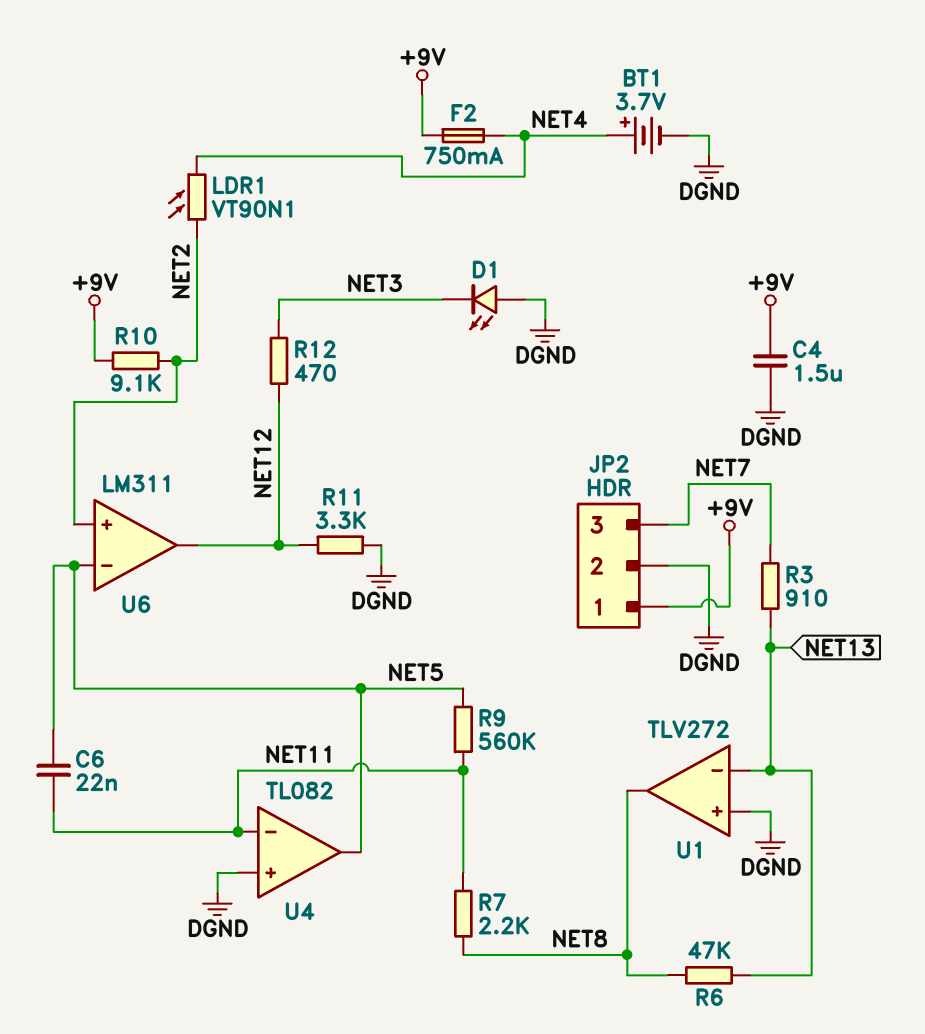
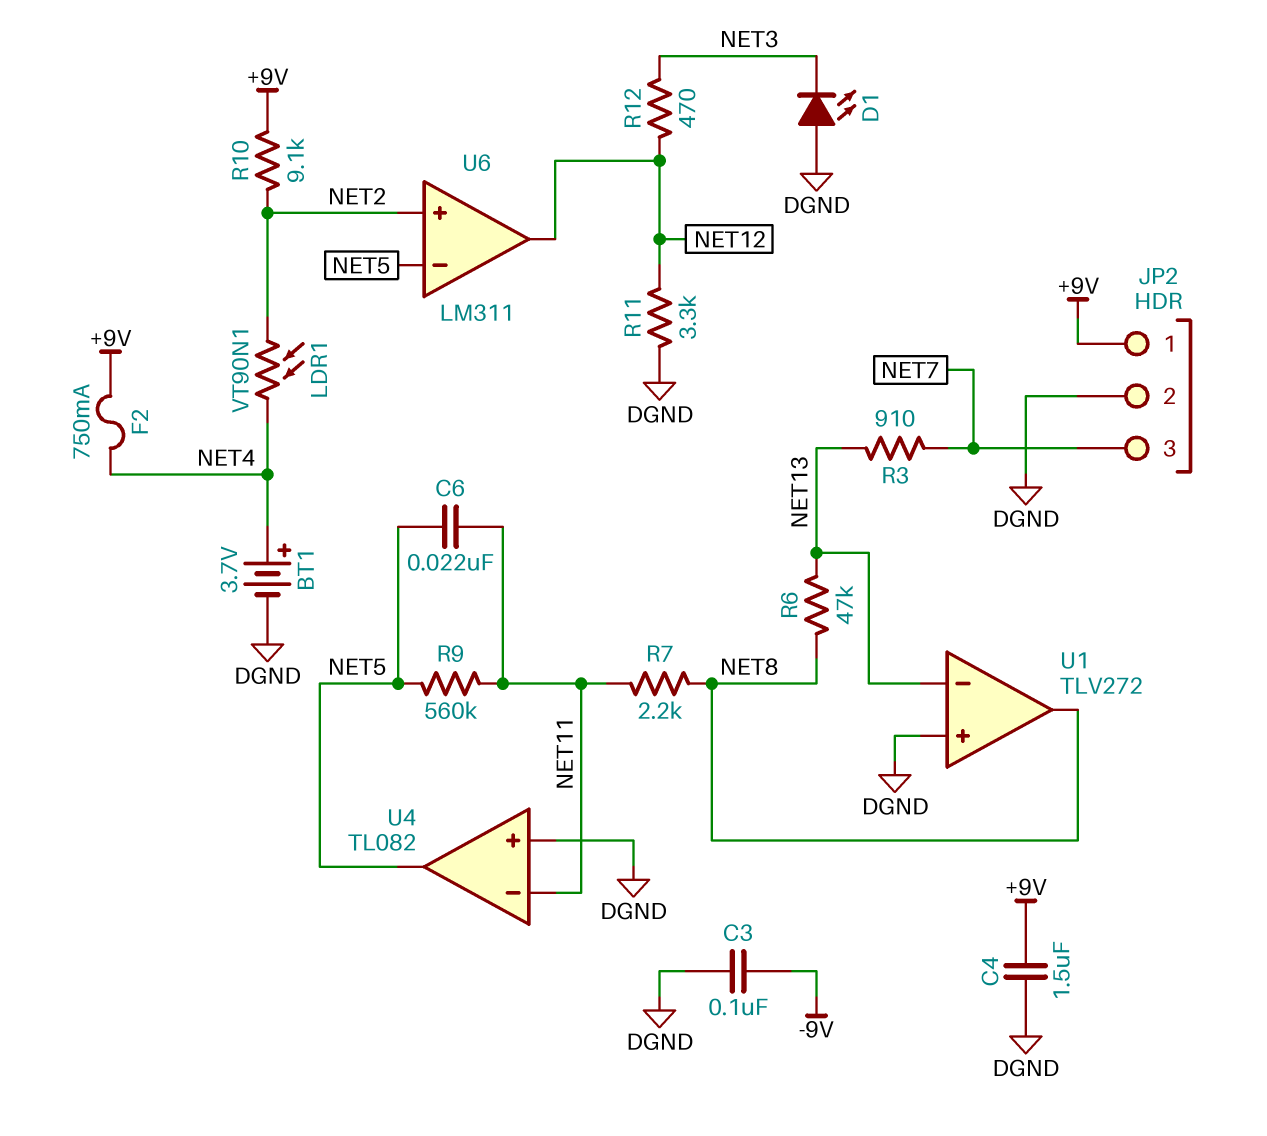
C3: none -> 100nF (-9V, DGND)

